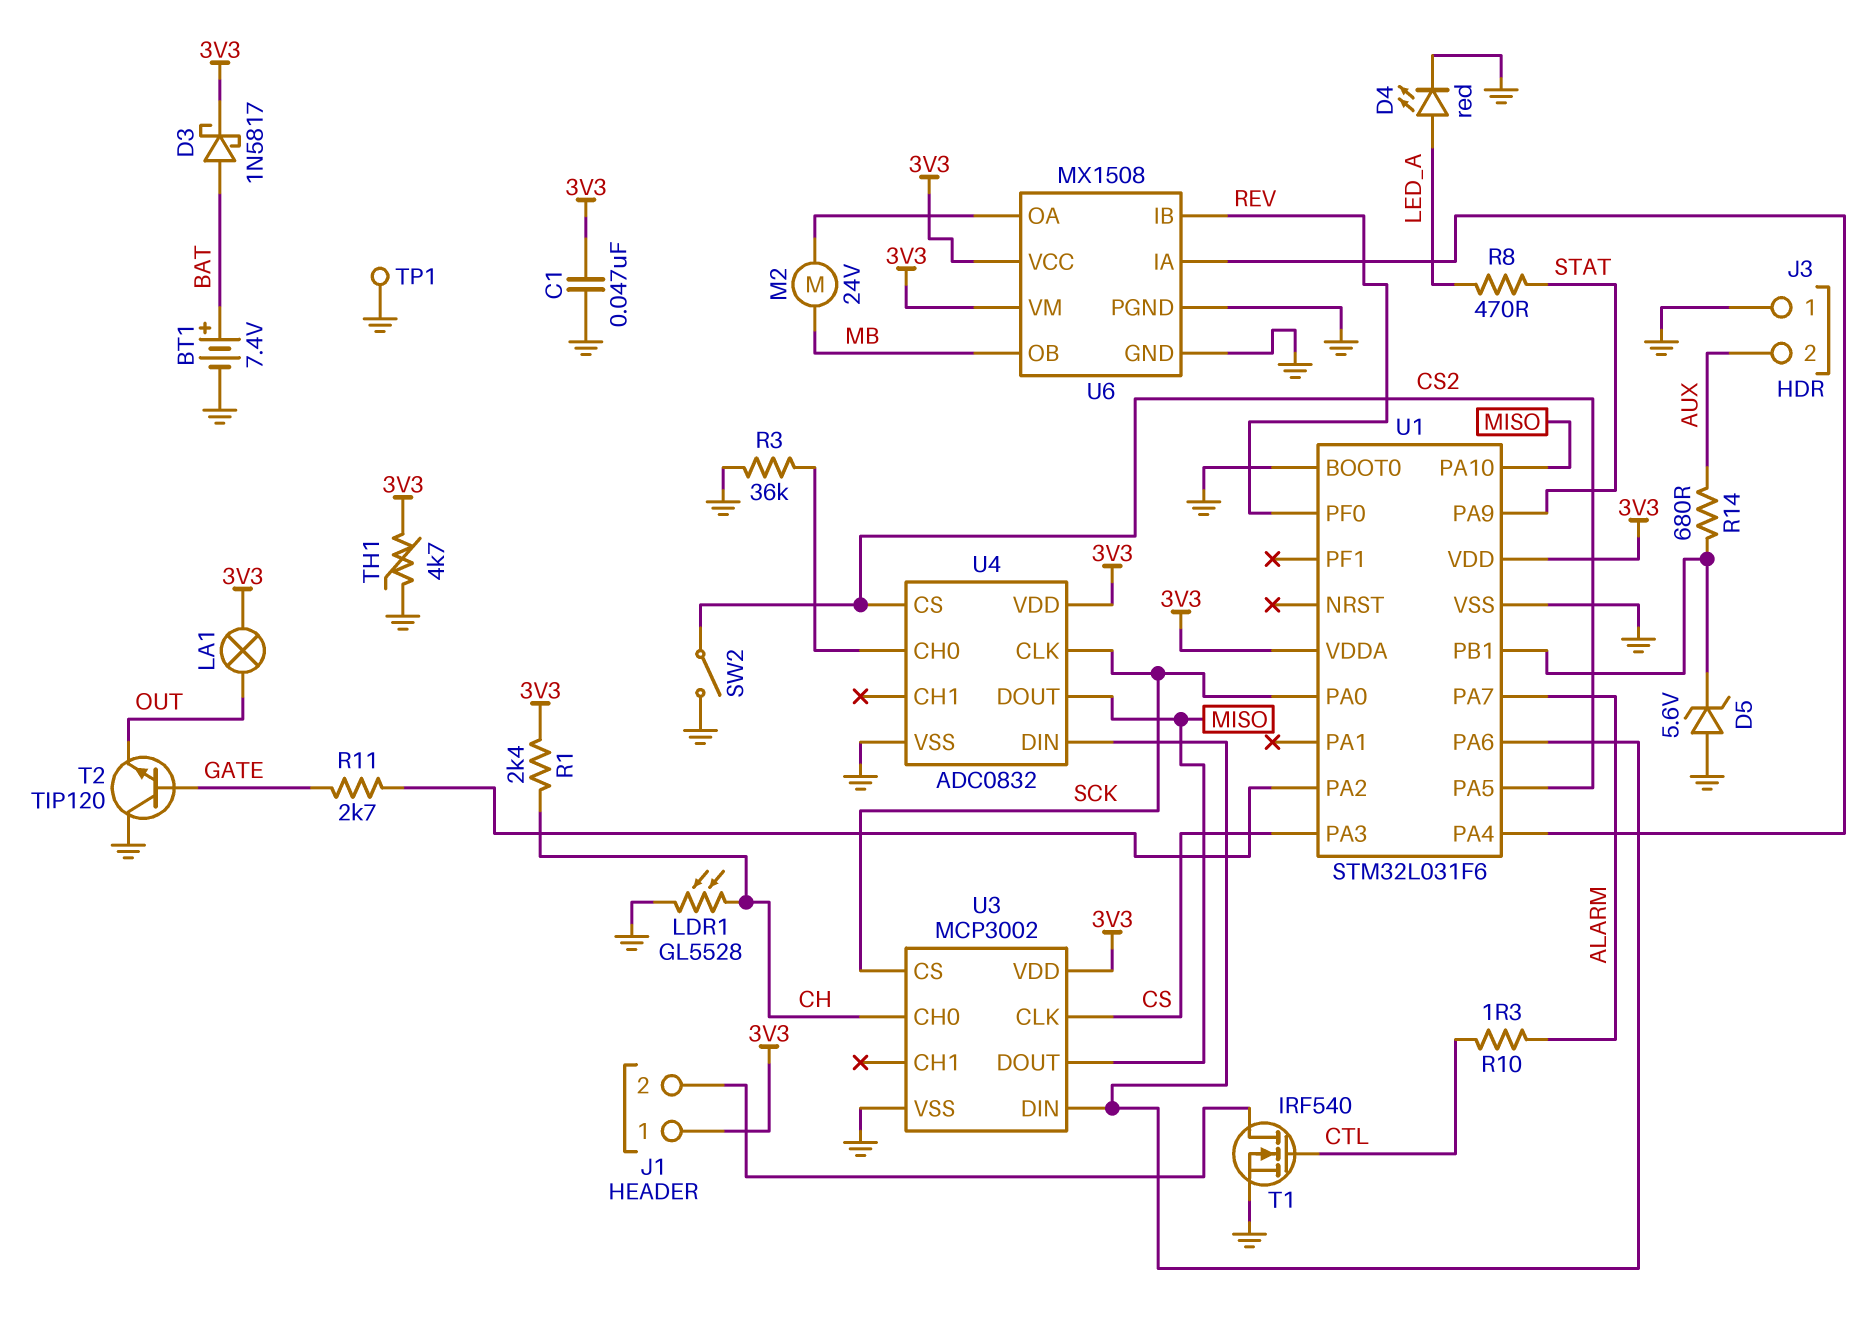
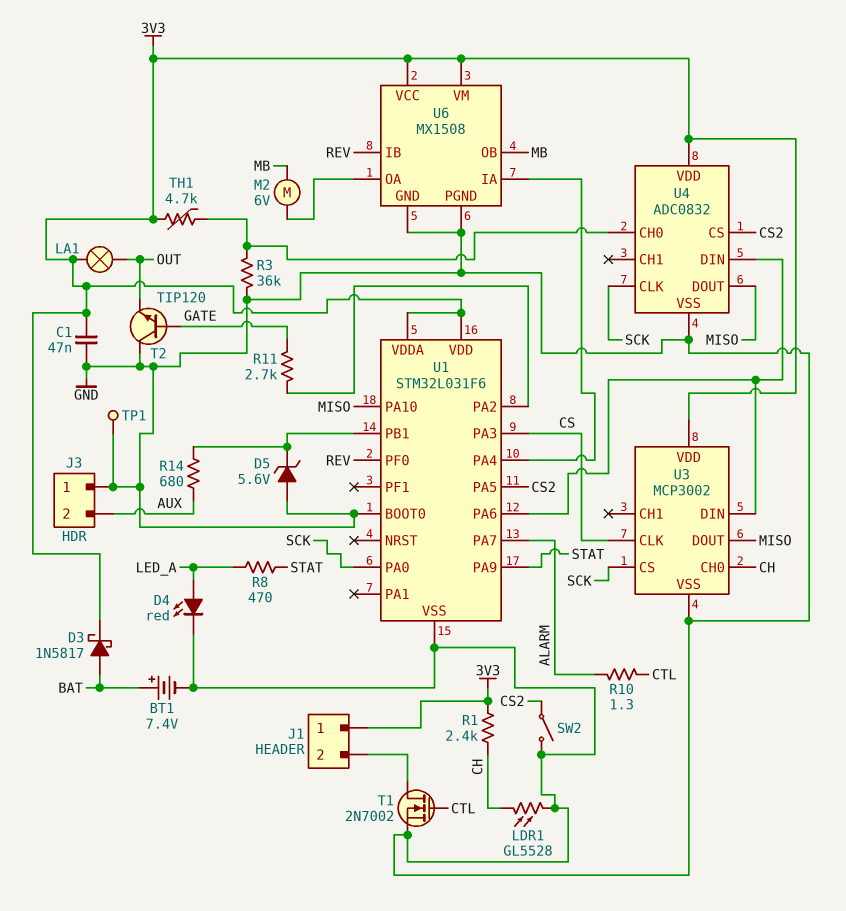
M2: motor 24V (MB, U6/OA) -> motor 6V (MB, U6/OA)
T1: NMOS IRF540 (G CTL, D J1/2, S GND) -> NMOS 2N7002 (G CTL, D J1/2, S GND)
TH1: 4.7k (3V3, GND) -> 4.7k (3V3, U4/CH0)

